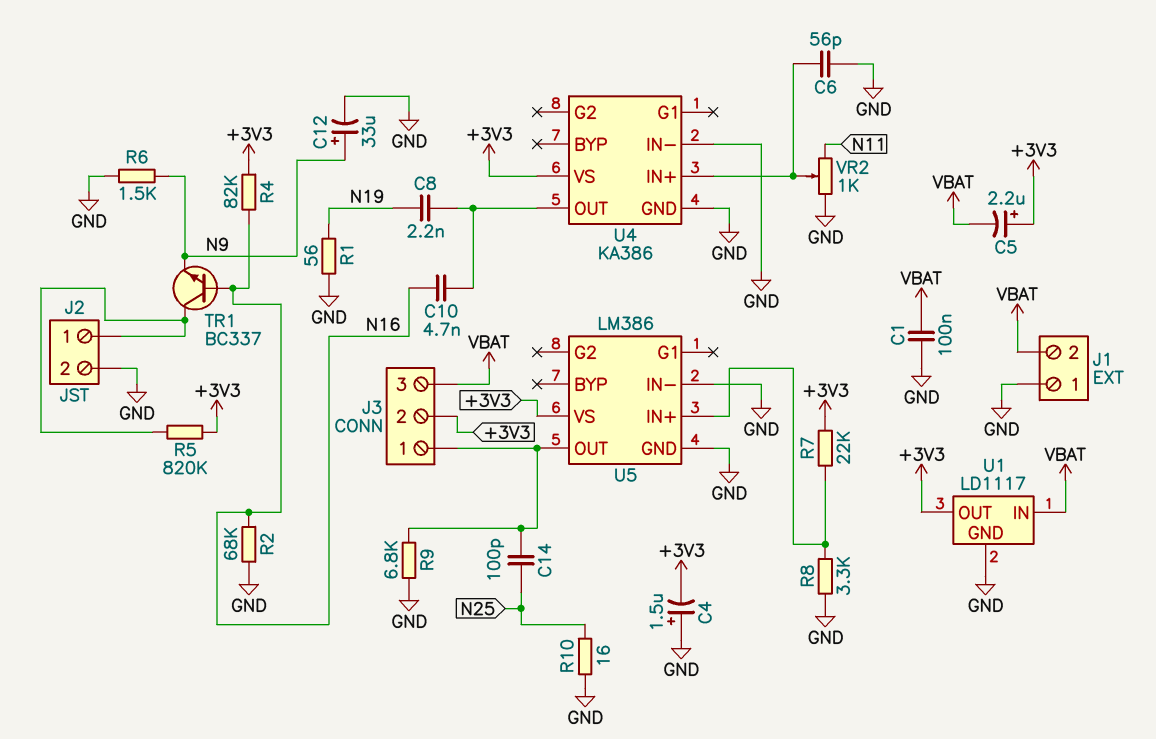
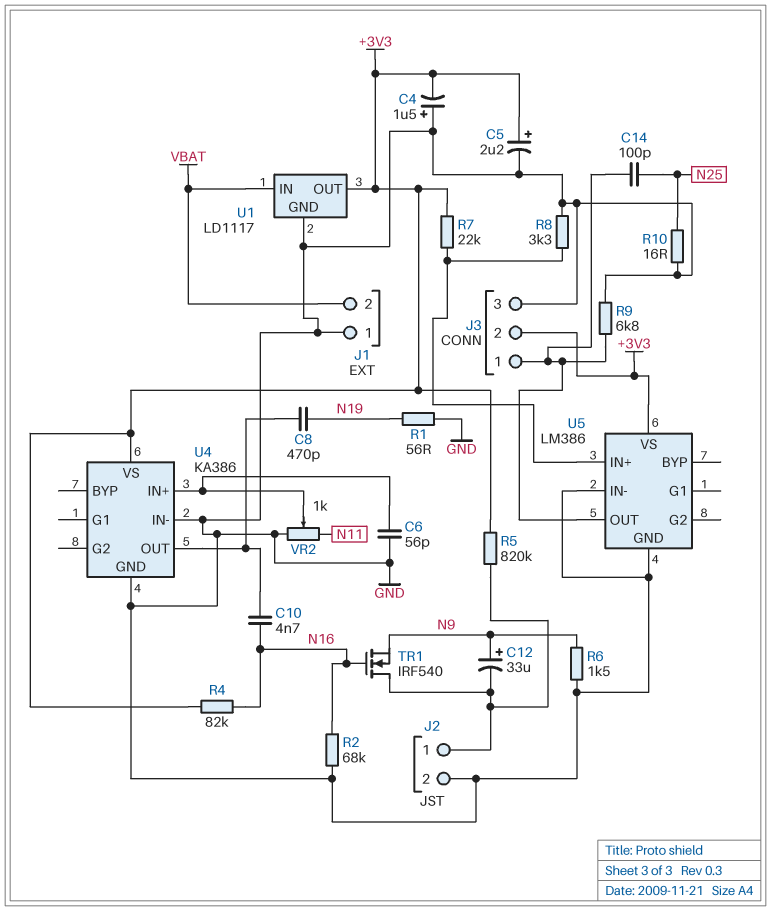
C1: 100nF (GND, VBAT) -> none
C5: 2.2uF (plus +3V3, minus VBAT) -> 2.2uF (plus +3V3, minus GND)
C8: 2.2nF (N19, U4/OUT) -> 470pF (N19, U4/OUT)
C12: 33uF (plus N9, minus GND) -> 33uF (plus N9, minus J2/1)
J3 pin 3: VBAT -> GND
TR1: NPN BC337 (B N16, C J2/1, E N9) -> NMOS IRF540 (G N16, D J2/1, S N9)

